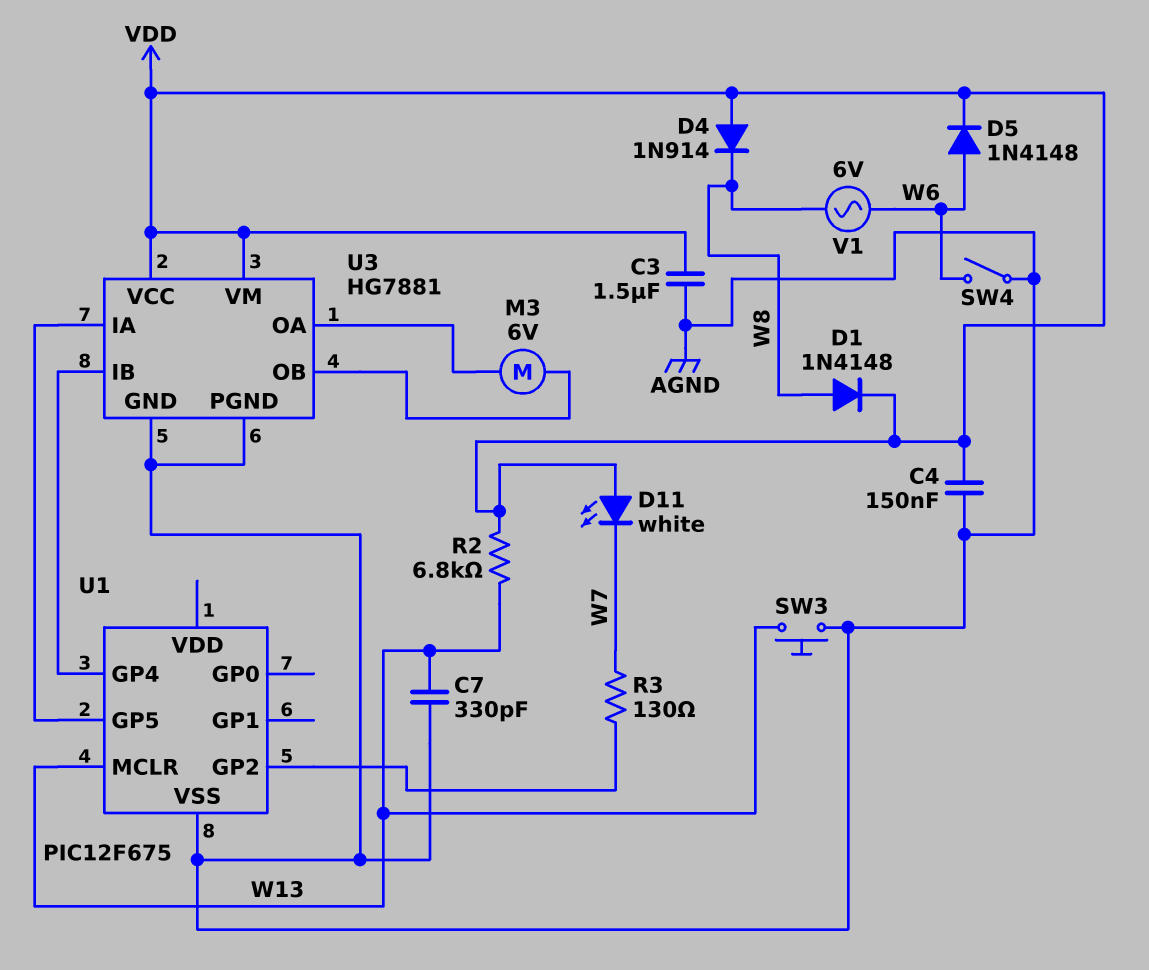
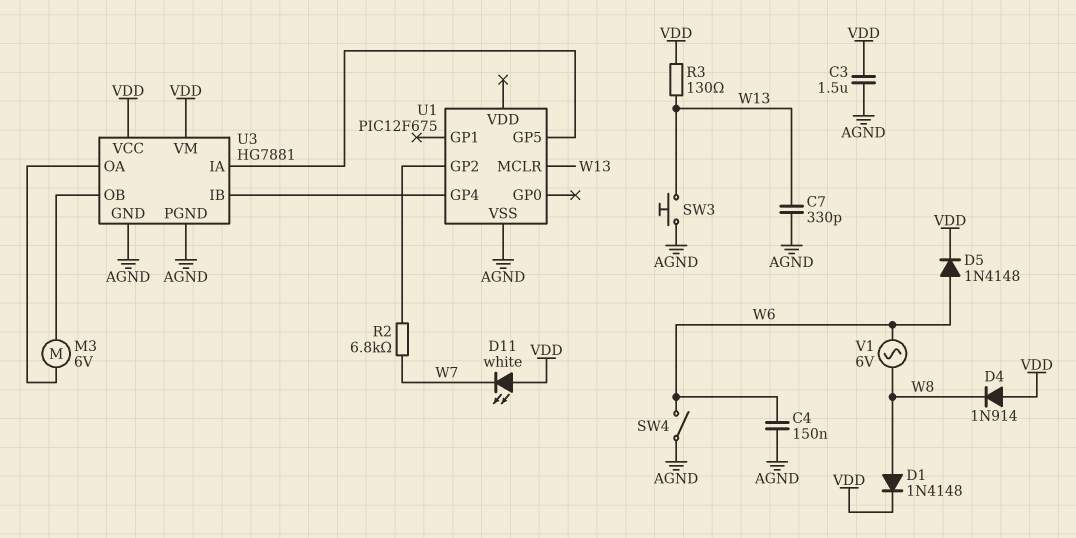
C4: 150nF (AGND, VDD) -> 150nF (AGND, W6)
R2: 6.8k (VDD, W13) -> 6.8k (U1/GP2, W7)
R3: 130 (U1/GP2, W7) -> 130 (VDD, W13)

